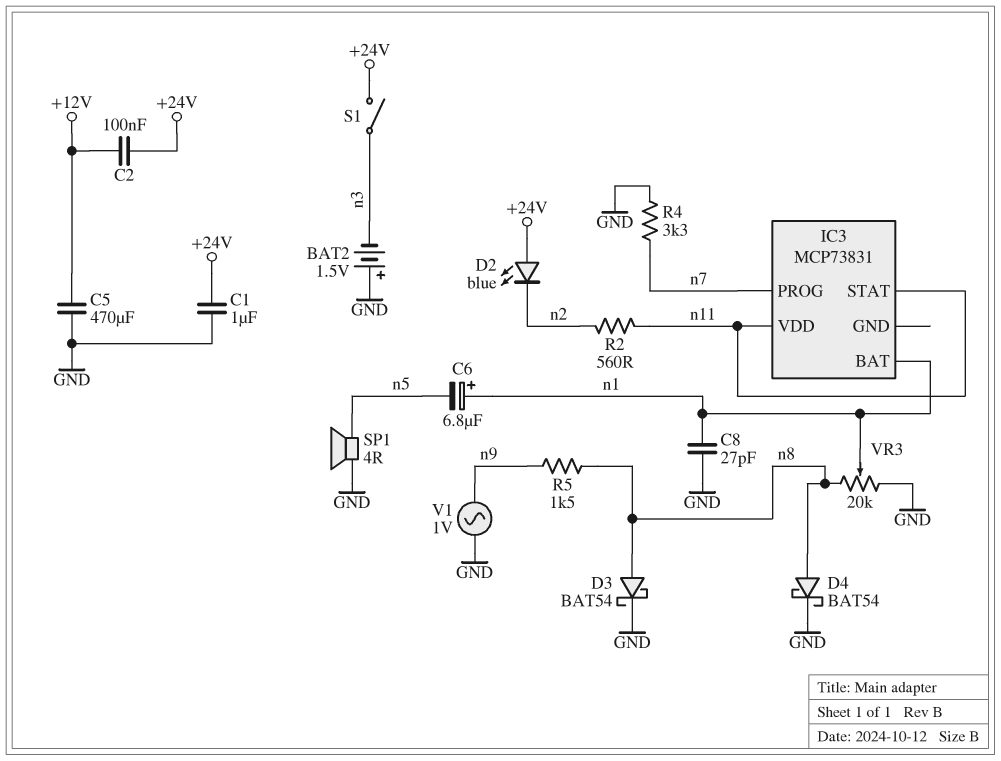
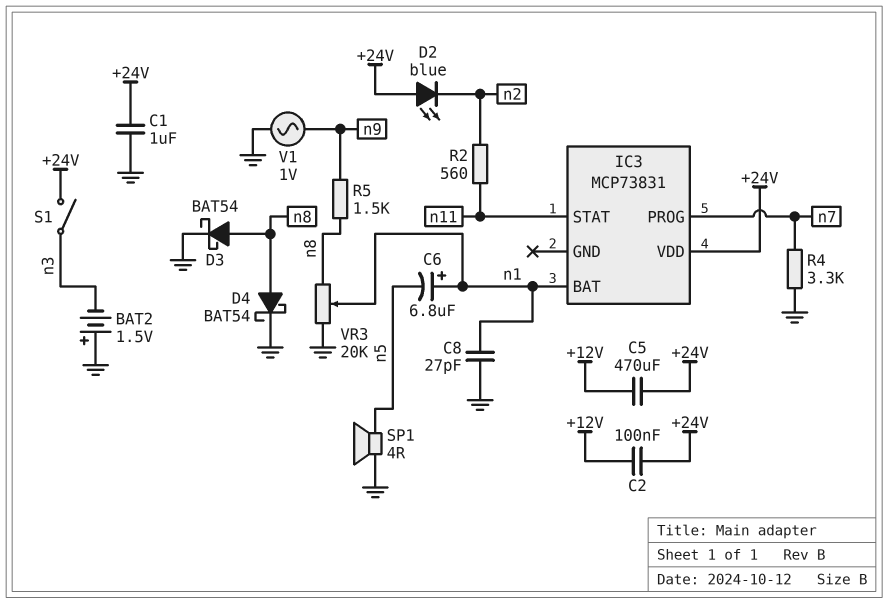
C5: 470uF (+12V, GND) -> 470uF (+12V, +24V)
IC3 pin VDD: n11 -> +24V

